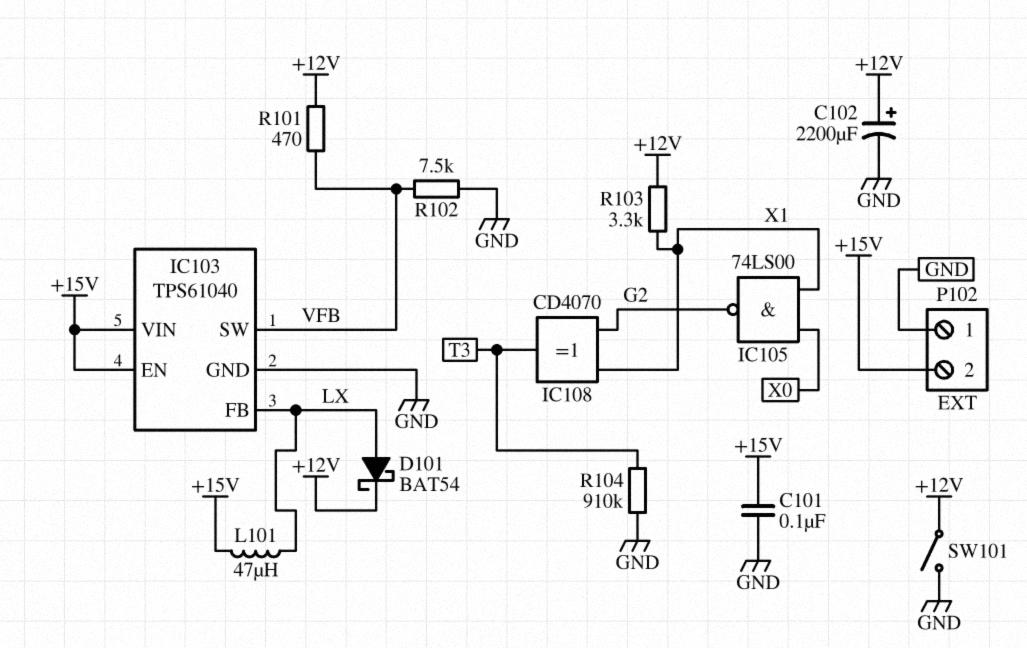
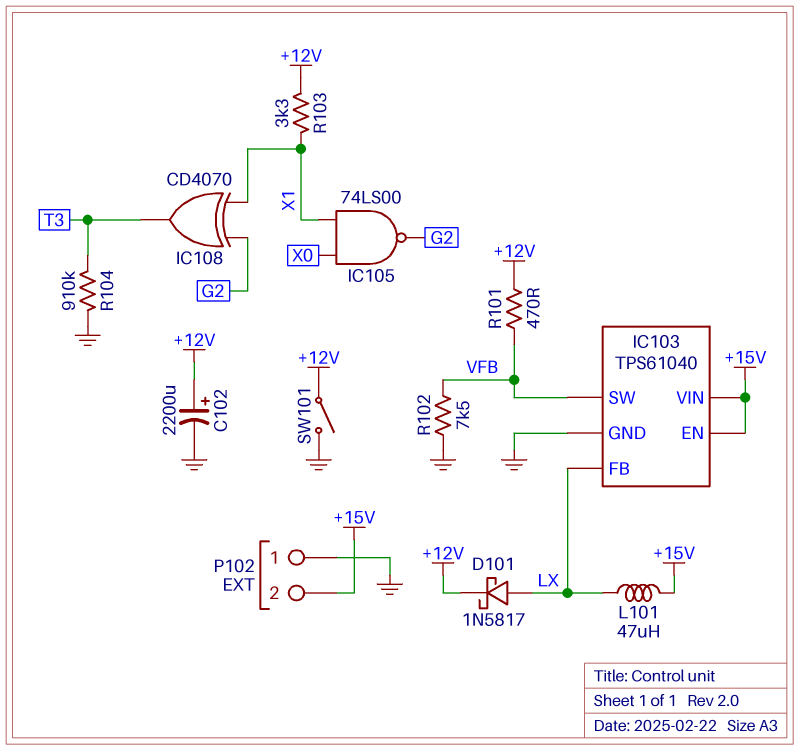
C101: 100nF (+15V, GND) -> none
D101: schottky BAT54 (A LX, K +12V) -> schottky 1N5817 (A LX, K +12V)

